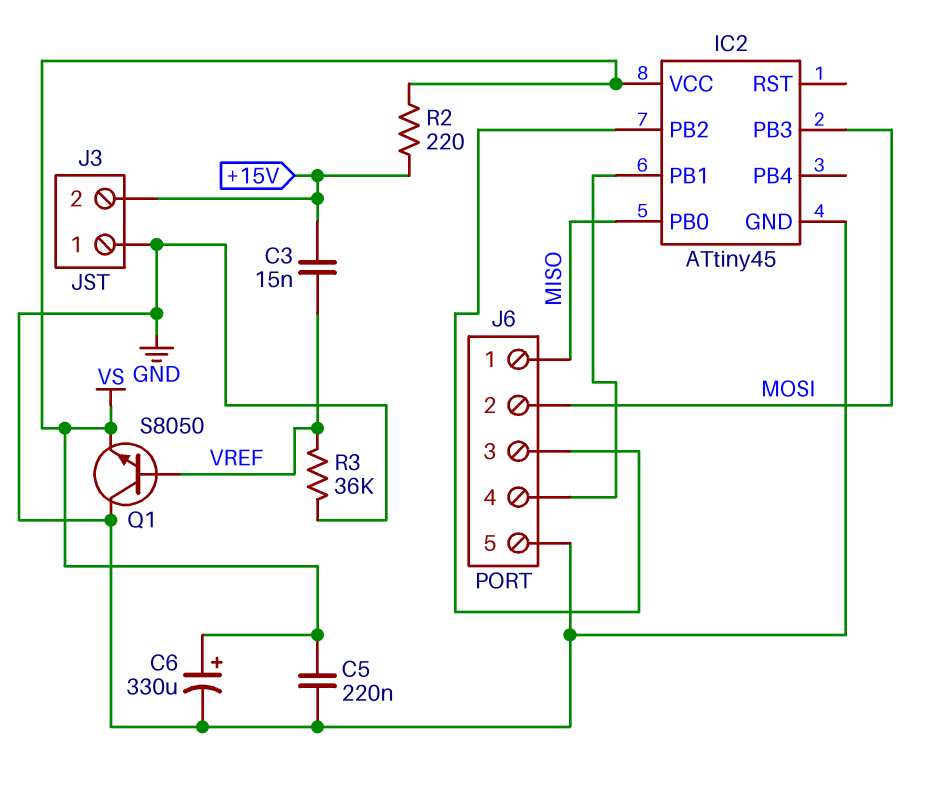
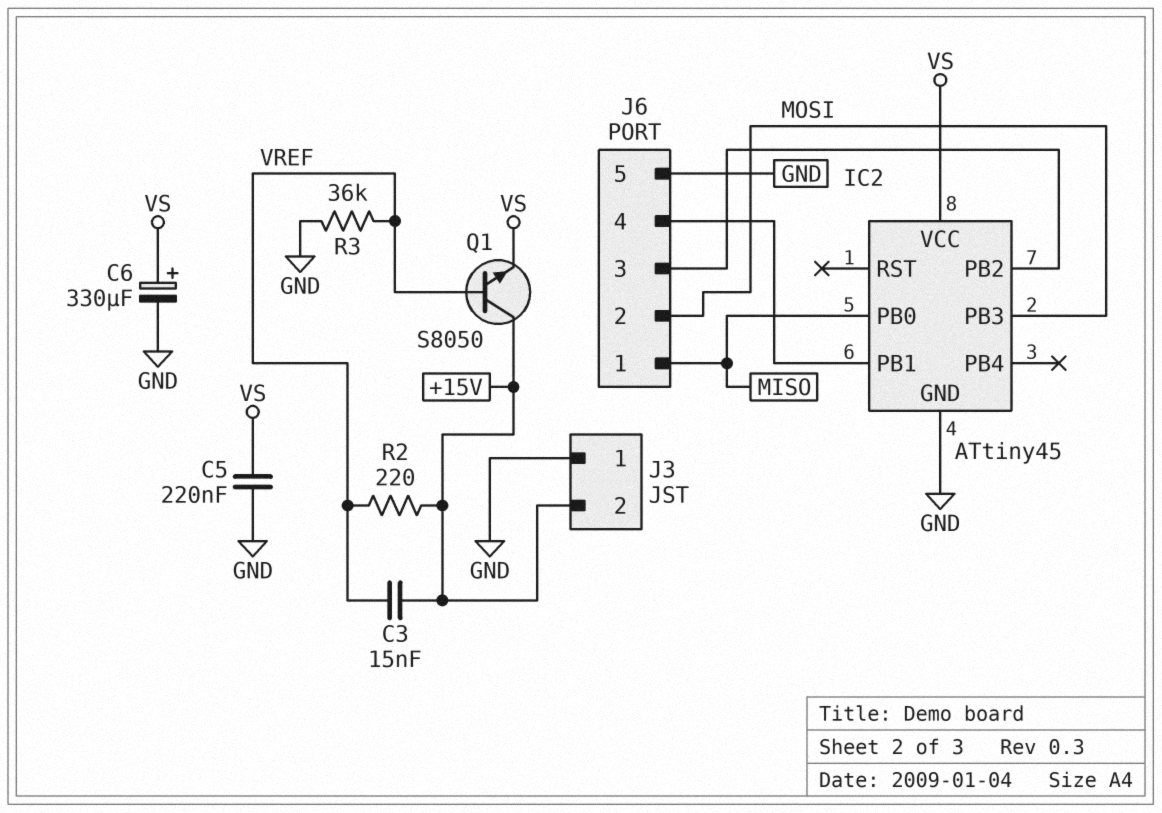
Q1: NPN S8050 (B VREF, C GND, E VS) -> NPN S8050 (B VREF, C +15V, E VS)
R2: 220 (+15V, VS) -> 220 (+15V, VREF)

